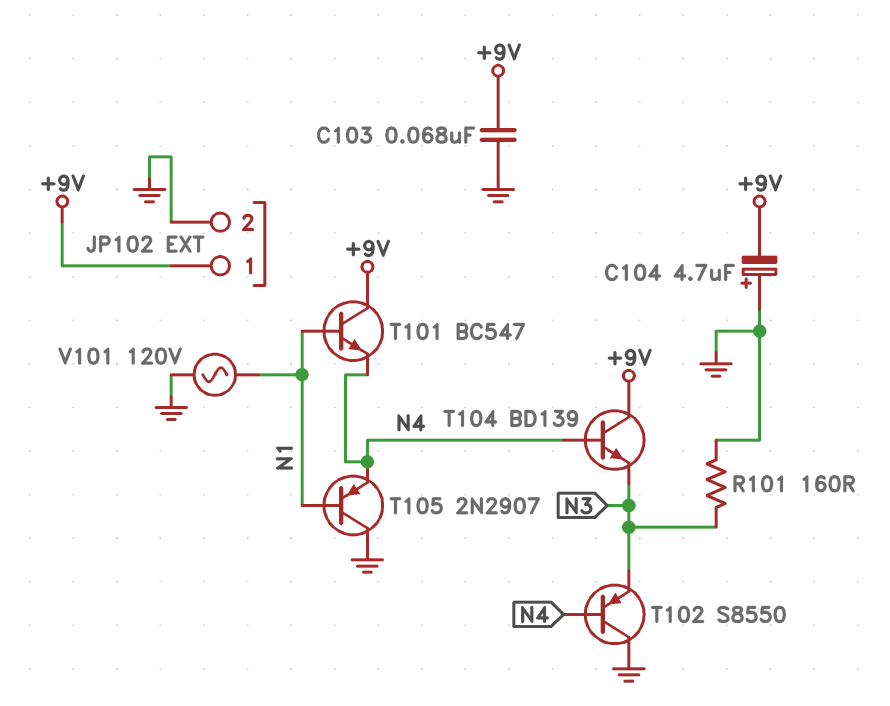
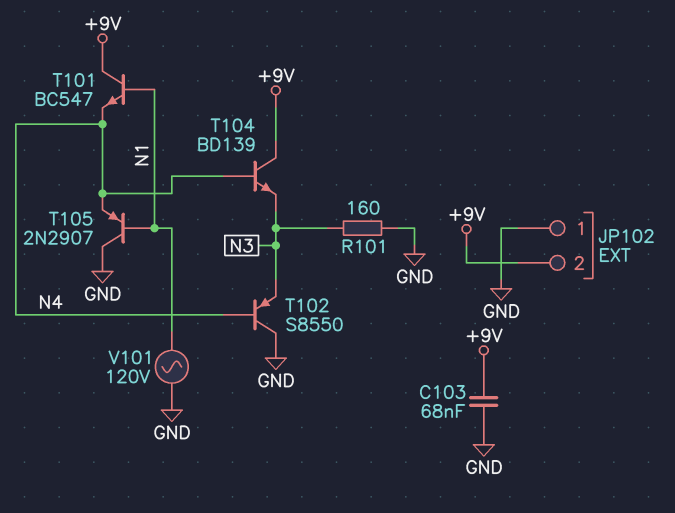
C104: 4.7uF (plus GND, minus +9V) -> none
JP102 pin 1: +9V -> GND
JP102 pin 2: GND -> +9V

